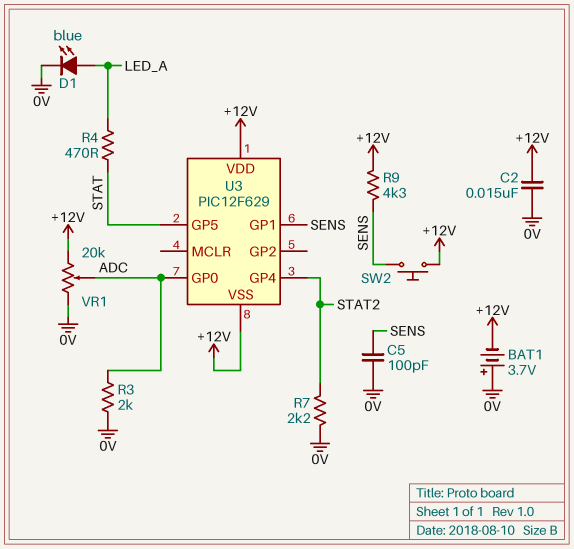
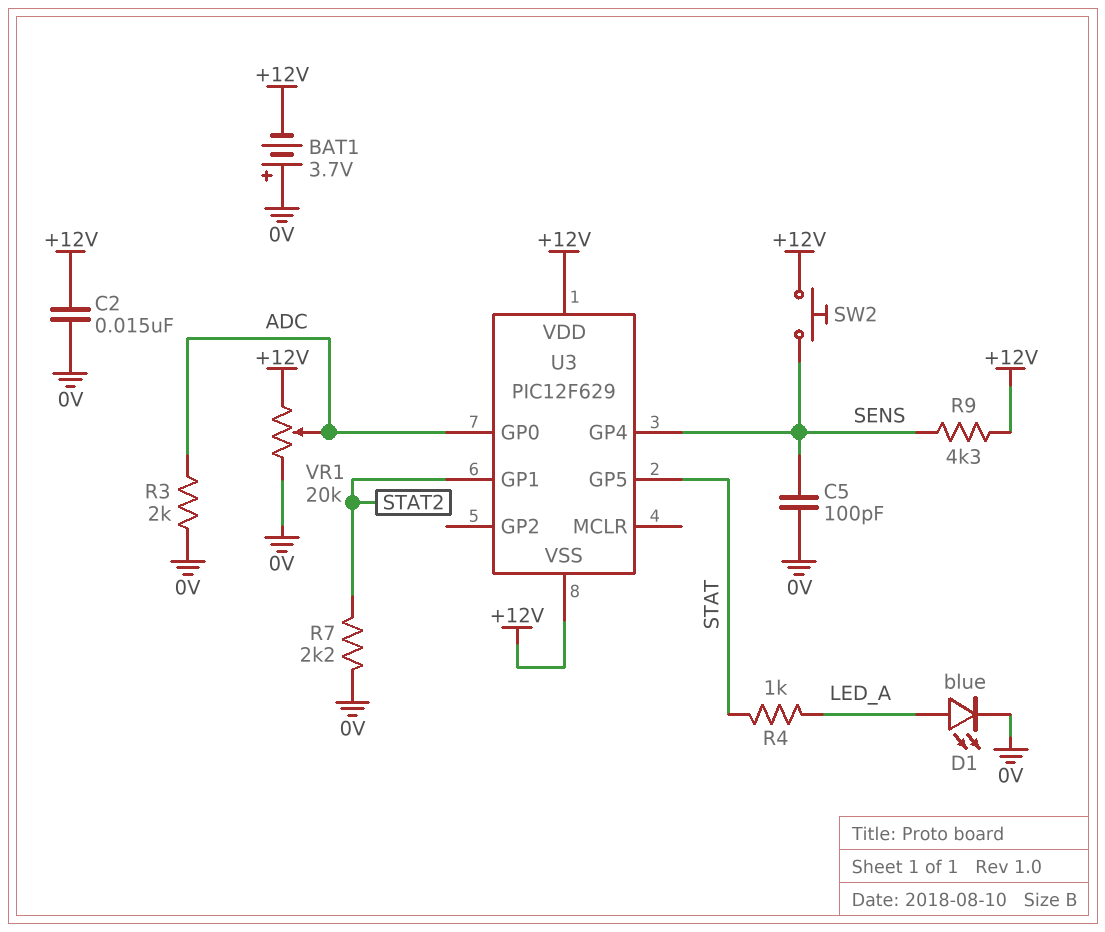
R4: 470 (LED_A, STAT) -> 1k (LED_A, STAT)
U3 pin GP1: SENS -> STAT2
U3 pin GP4: STAT2 -> SENS

